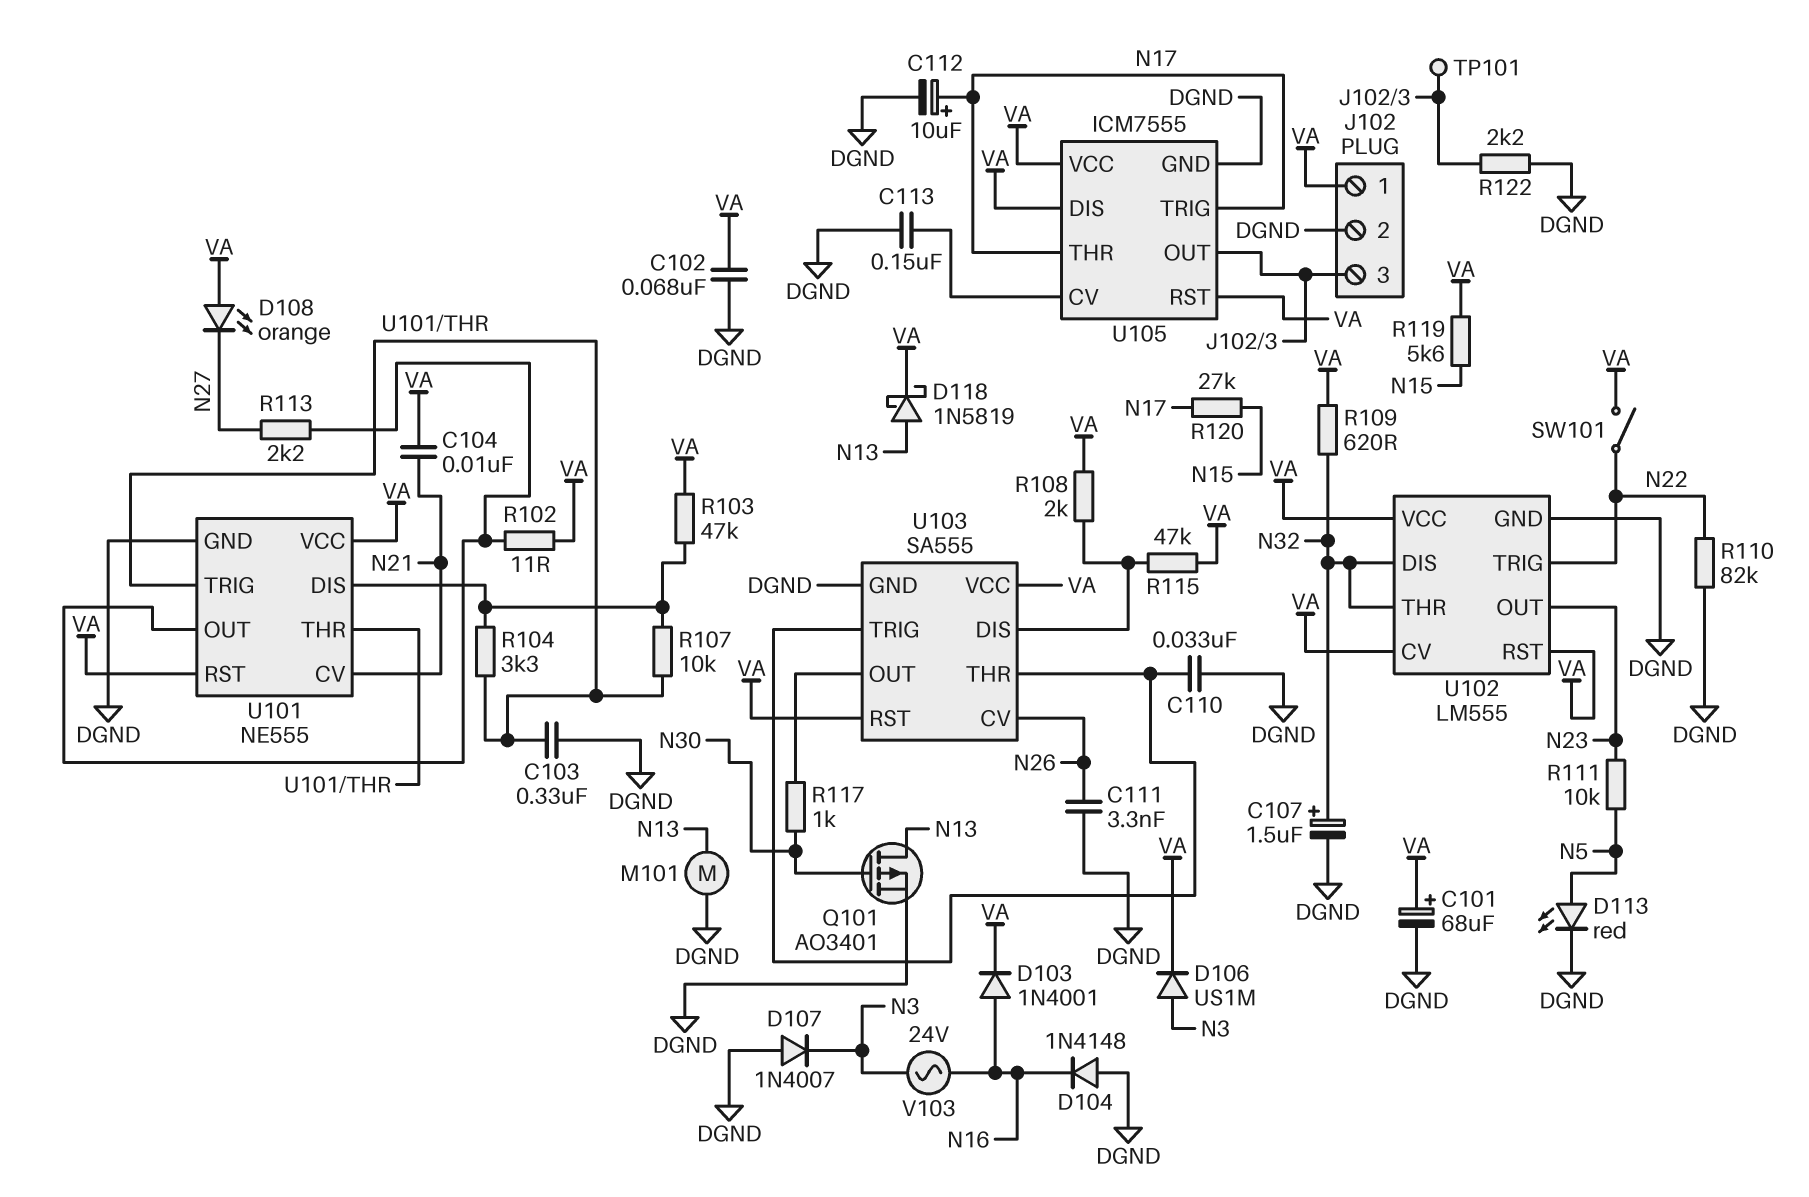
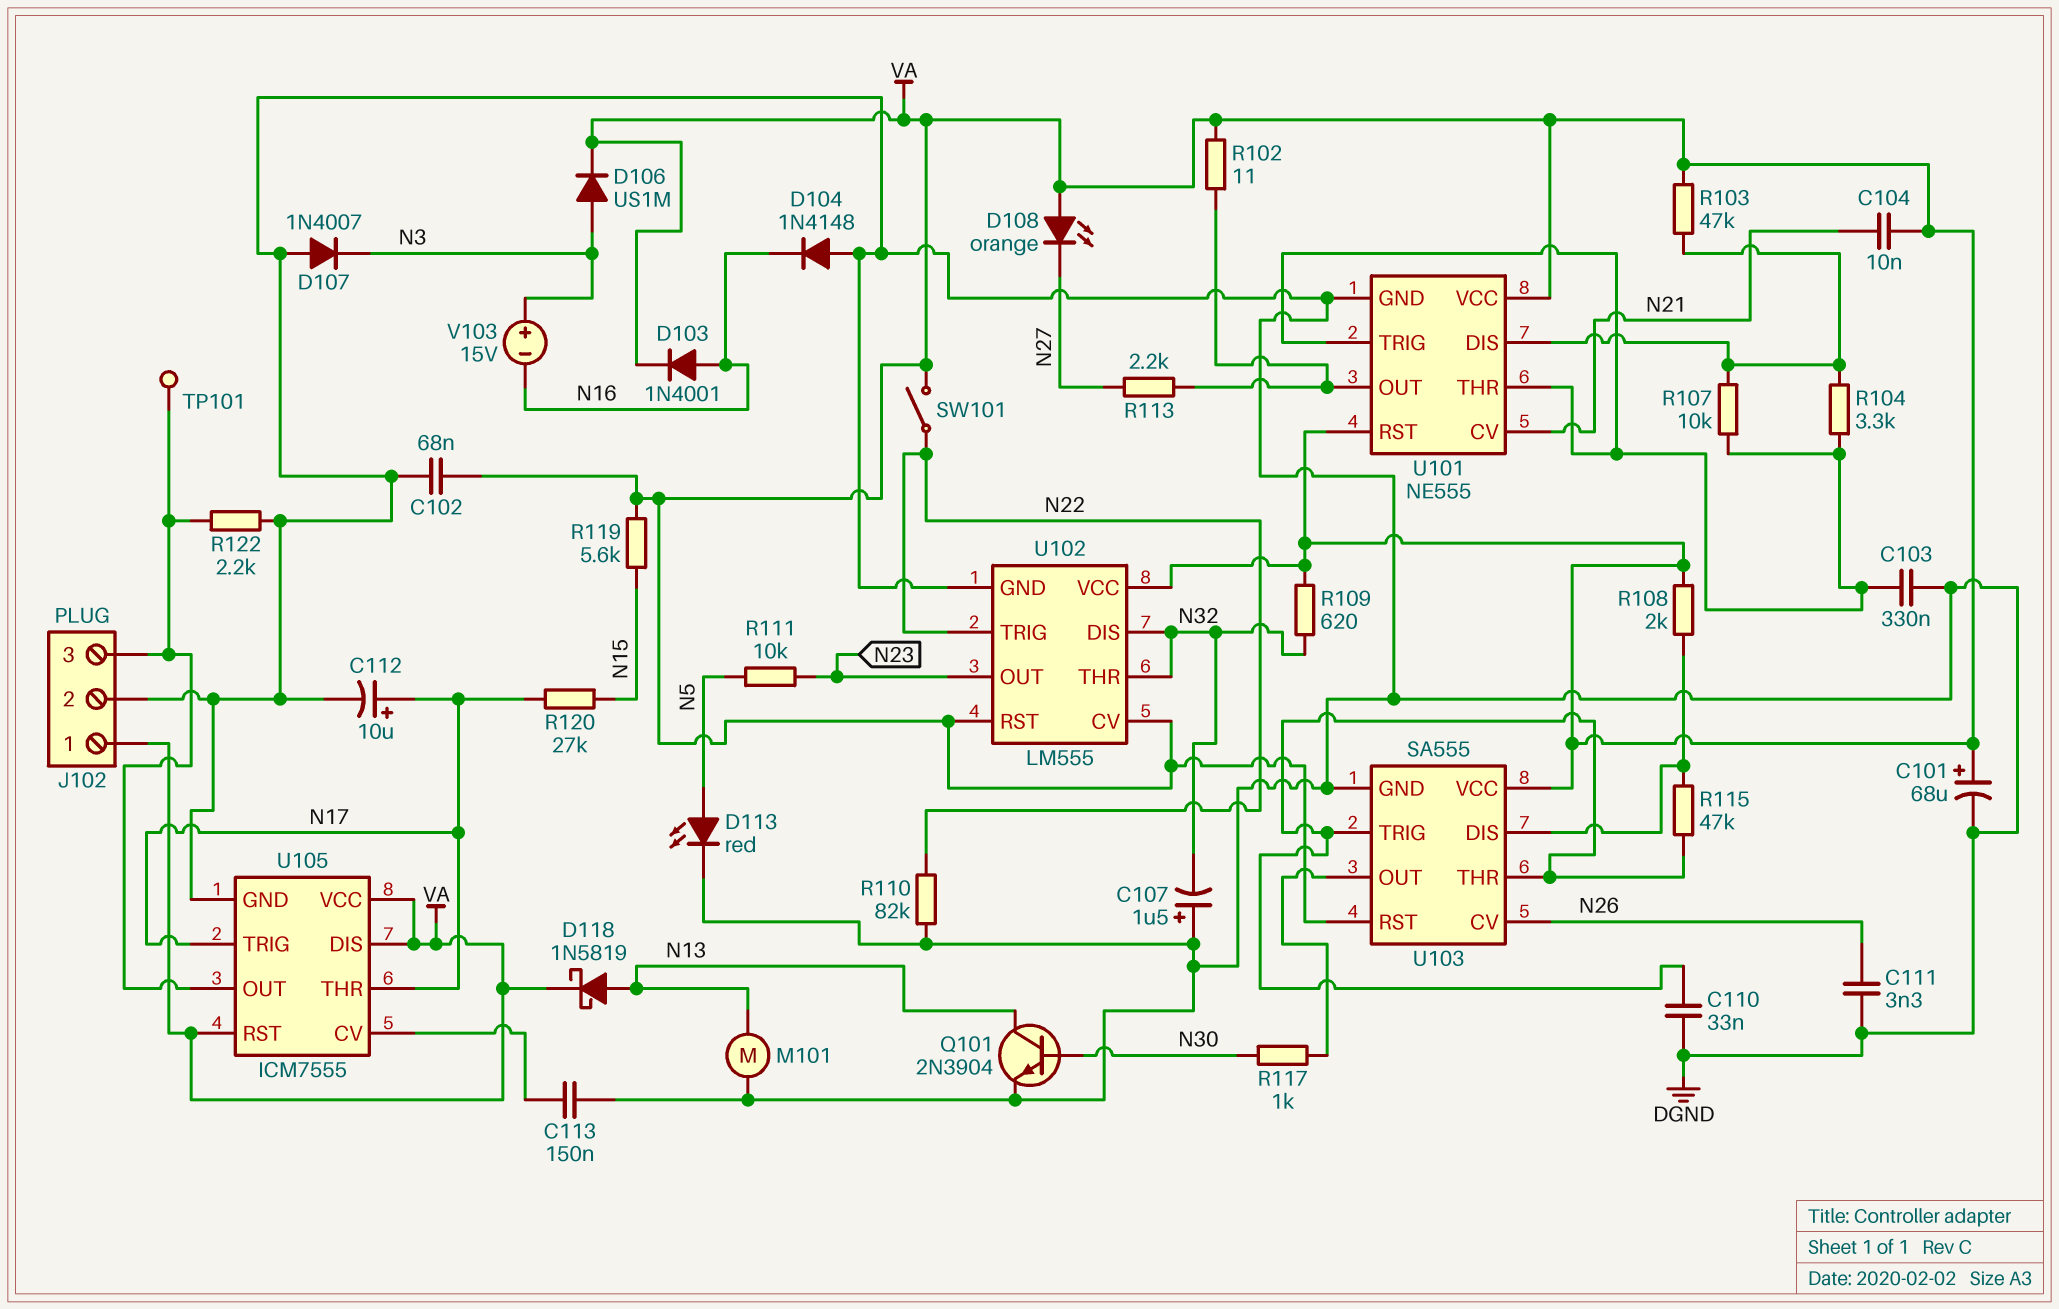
C107: 1.5uF (plus N32, minus DGND) -> 1.5uF (plus DGND, minus N32)
Q101: PMOS AO3401 (G N30, D N13, S DGND) -> NPN 2N3904 (B N30, C N13, E DGND)
R115: 47k (U103/DIS, VA) -> 47k (U103/DIS, U103/THR)
V103: AC 24V (N3, N16) -> 15V (plus N3, minus N16)

